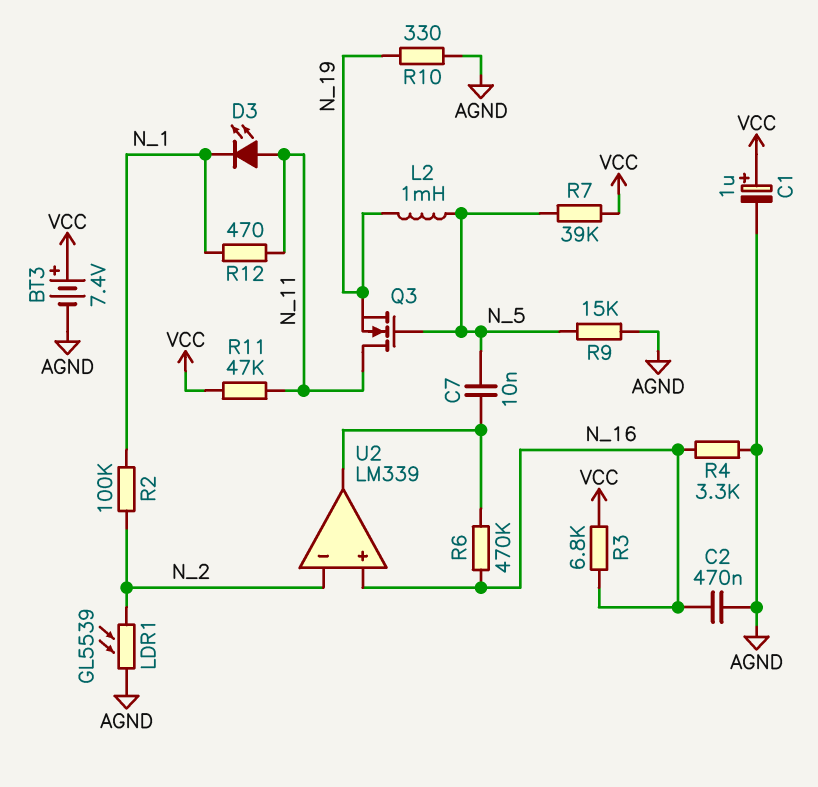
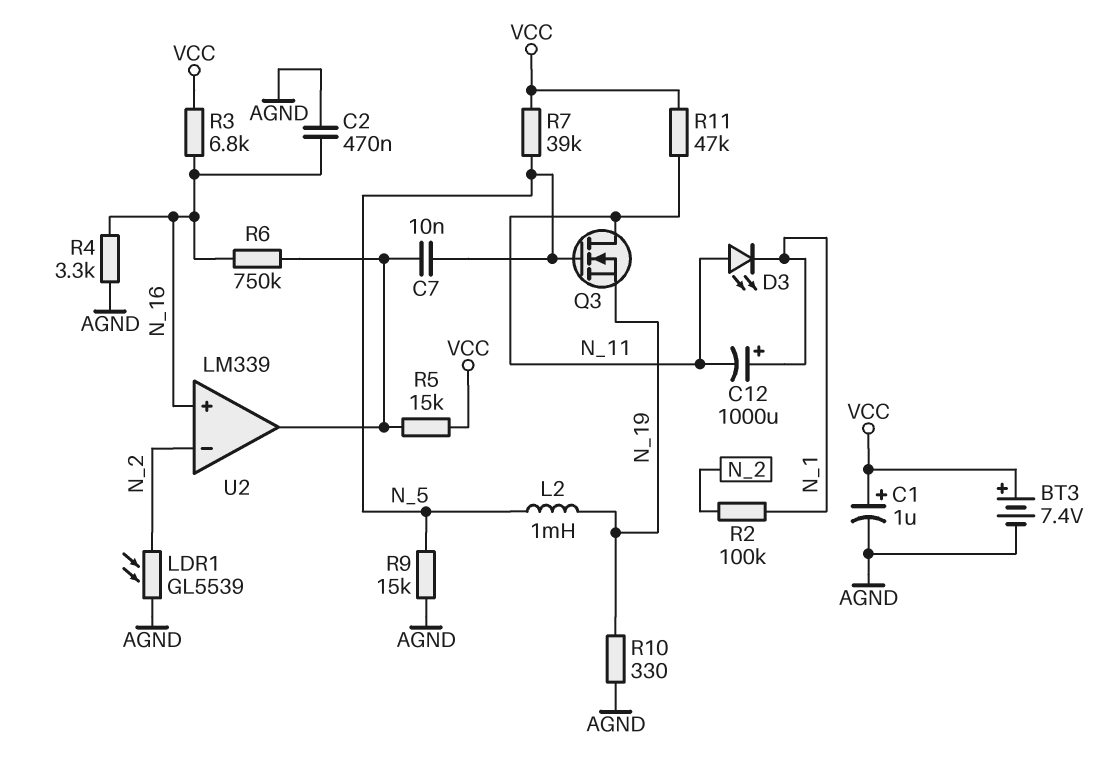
C12: none -> 1000uF (plus N_1, minus N_11)
R5: none -> 15k (U2/out, VCC)
R6: 470k (N_16, U2/out) -> 750k (N_16, U2/out)
R12: 470 (N_1, N_11) -> none

